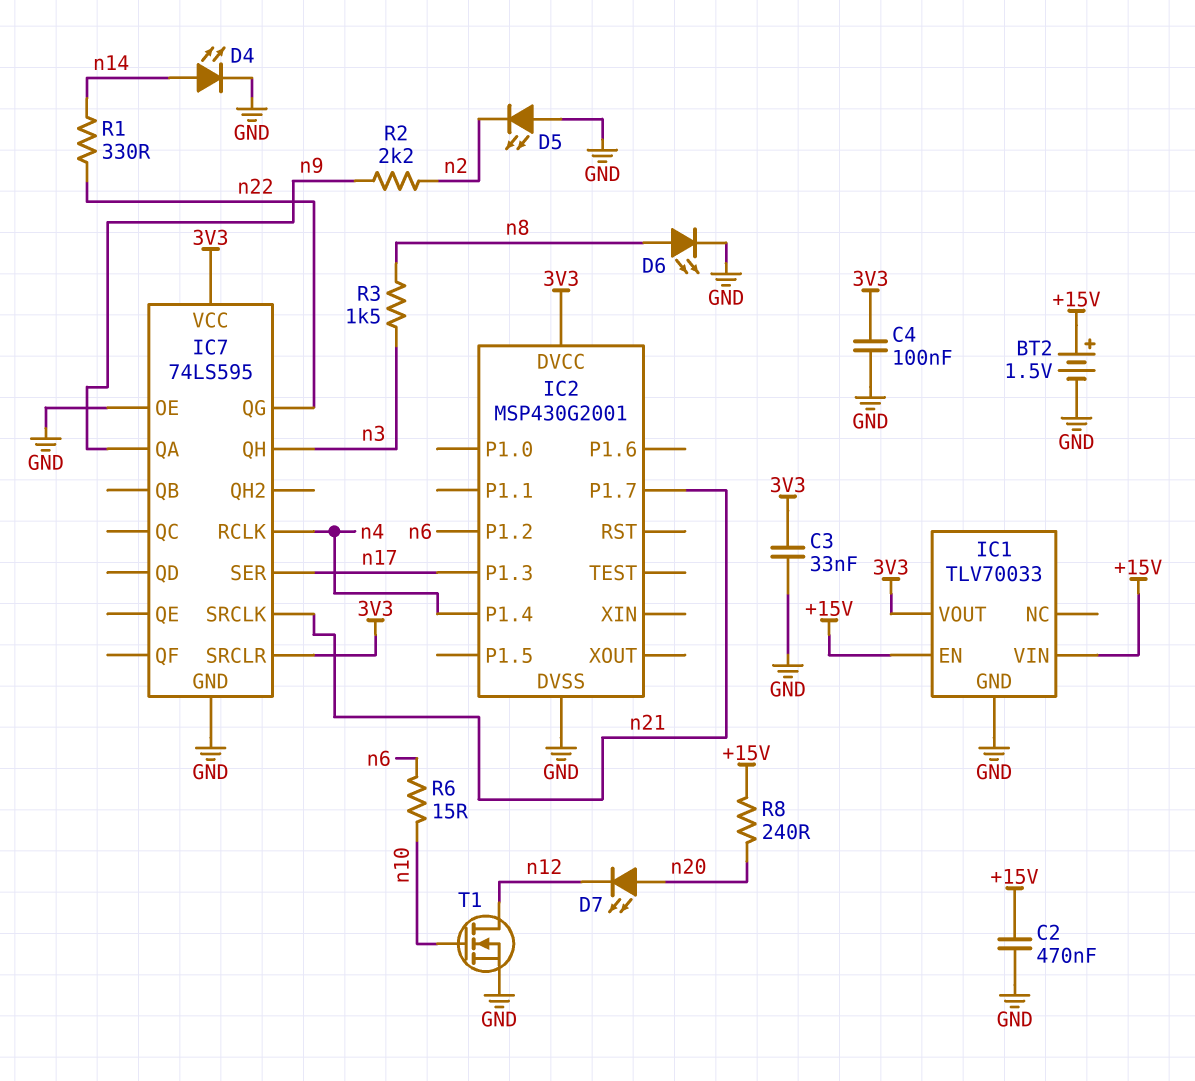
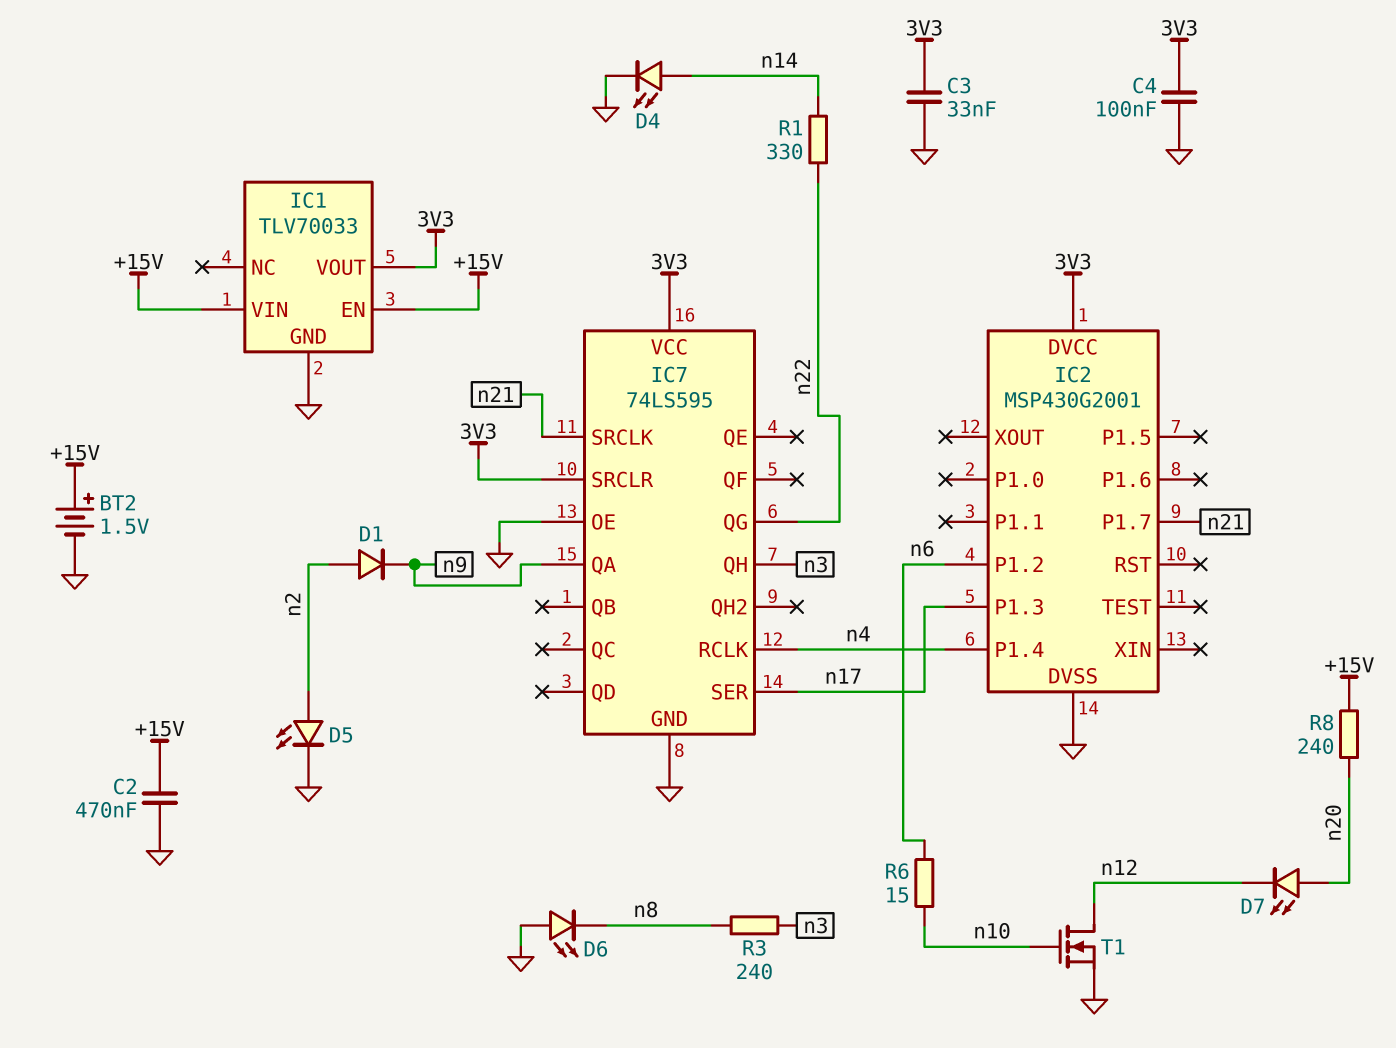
D1: none -> diode (A n2, K n9)
D5: LED (A GND, K n2) -> LED (A n2, K GND)
D6: LED (A n8, K GND) -> LED (A GND, K n8)
R2: 2.2k (n2, n9) -> none
R3: 1.5k (n3, n8) -> 240 (n3, n8)

